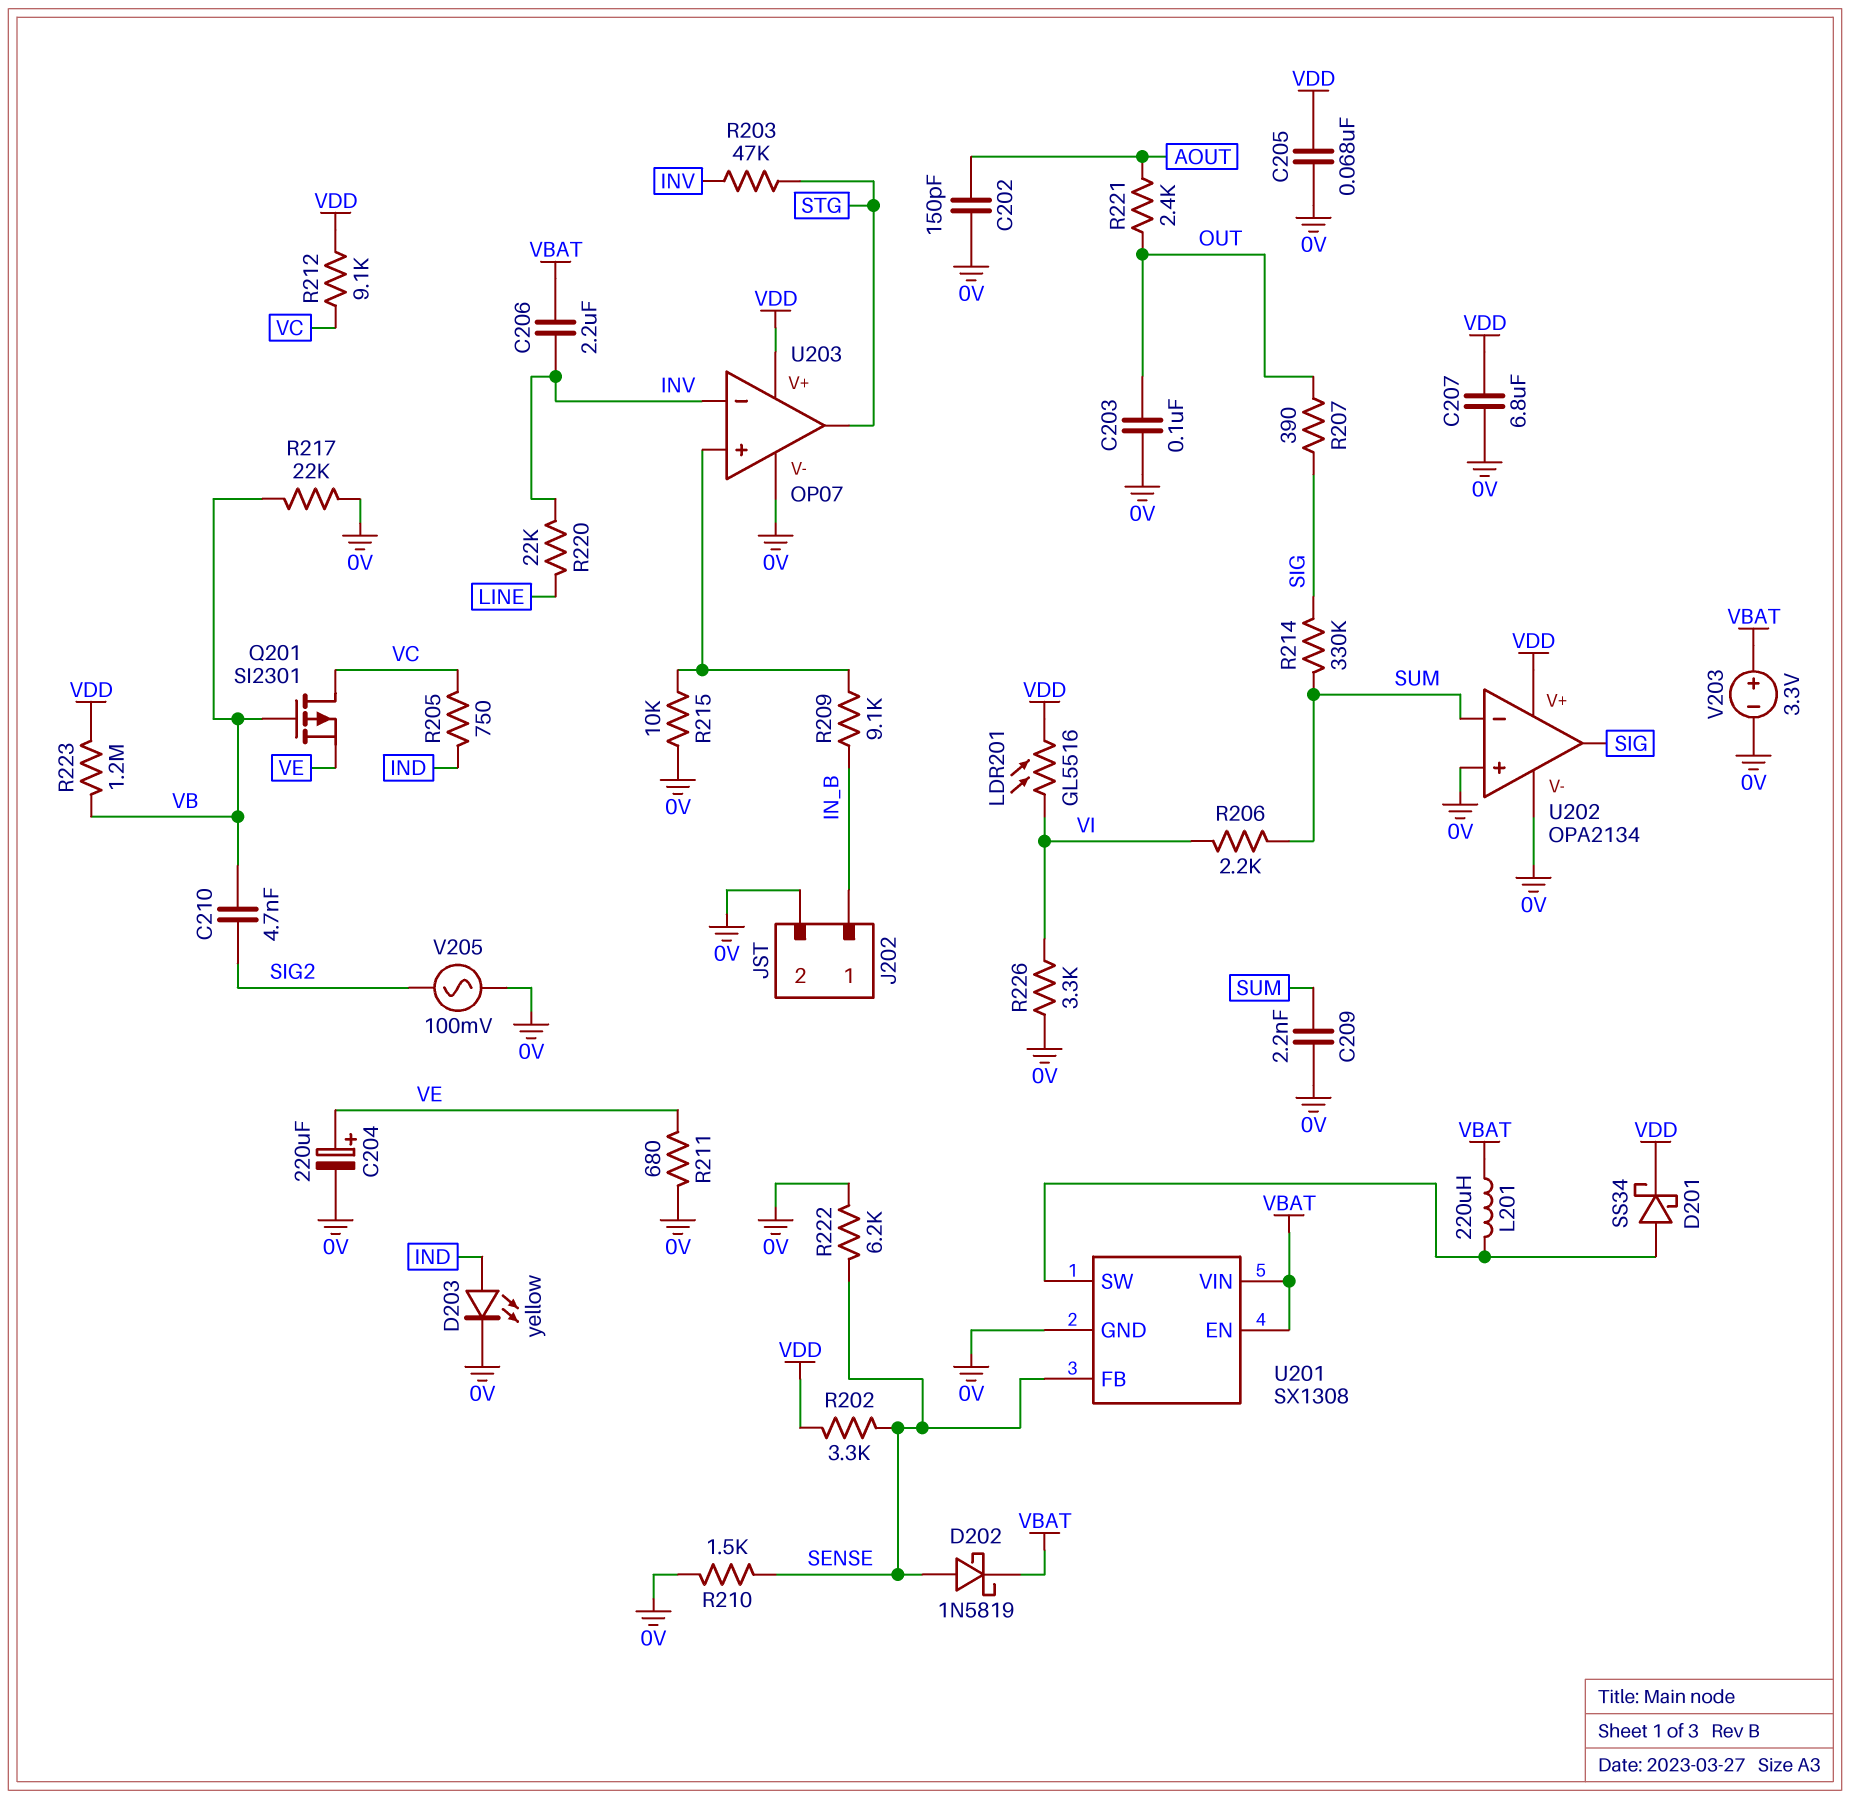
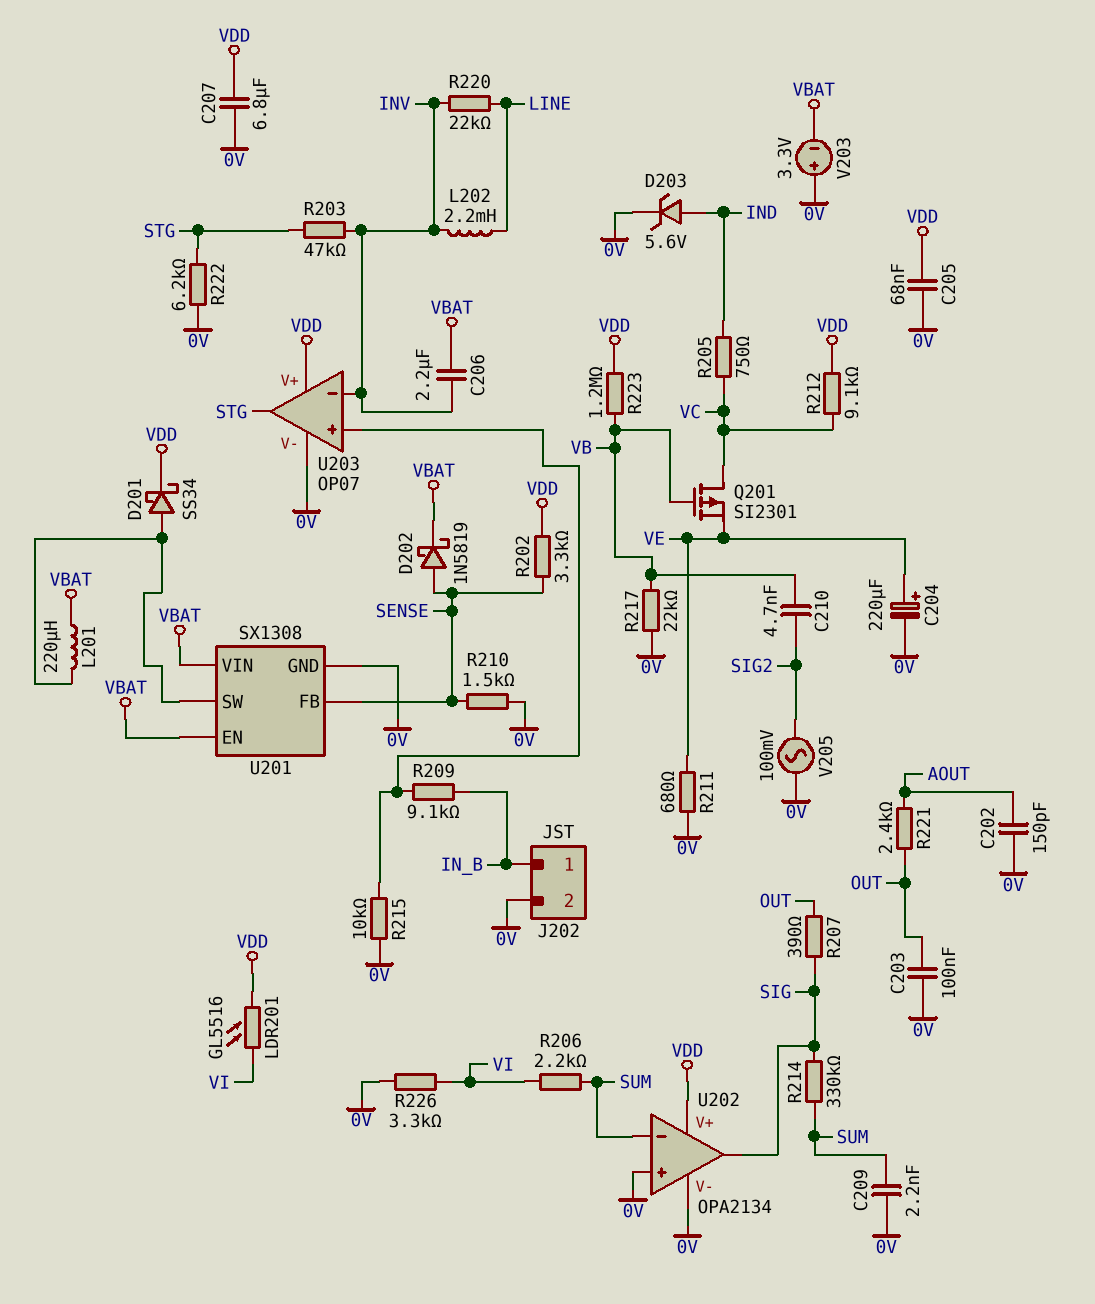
D203: LED yellow (A IND, K 0V) -> zener 5.6V (A IND, K 0V)
L202: none -> 2.2mH (INV, LINE)
R222: 6.2k (0V, SENSE) -> 6.2k (0V, STG)
V203: 3.3V (plus VBAT, minus 0V) -> 3.3V (plus 0V, minus VBAT)

